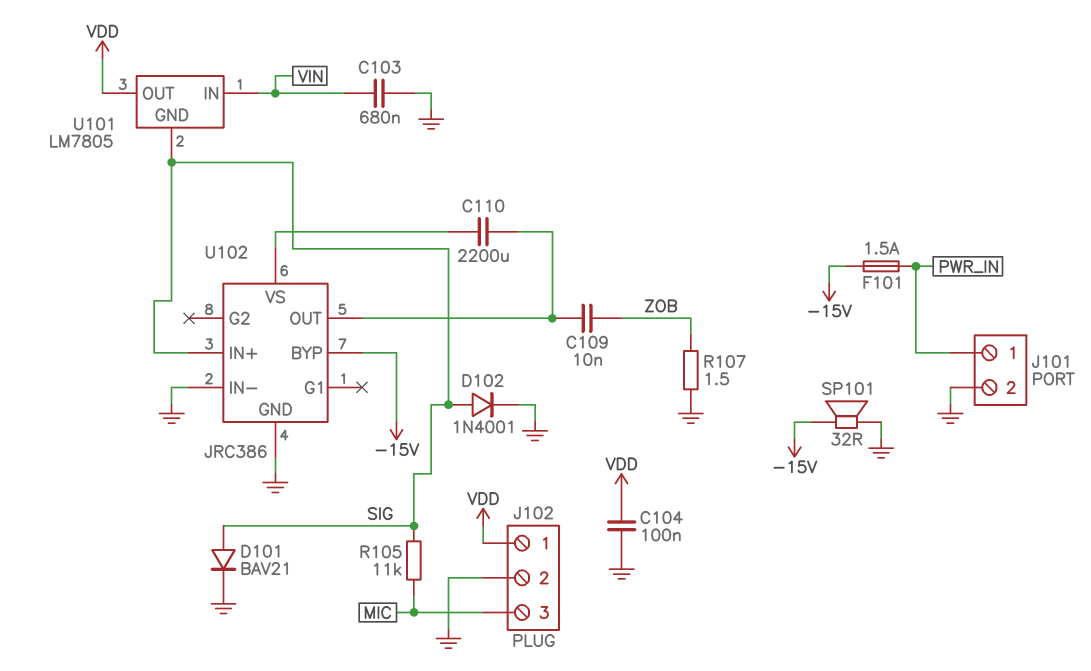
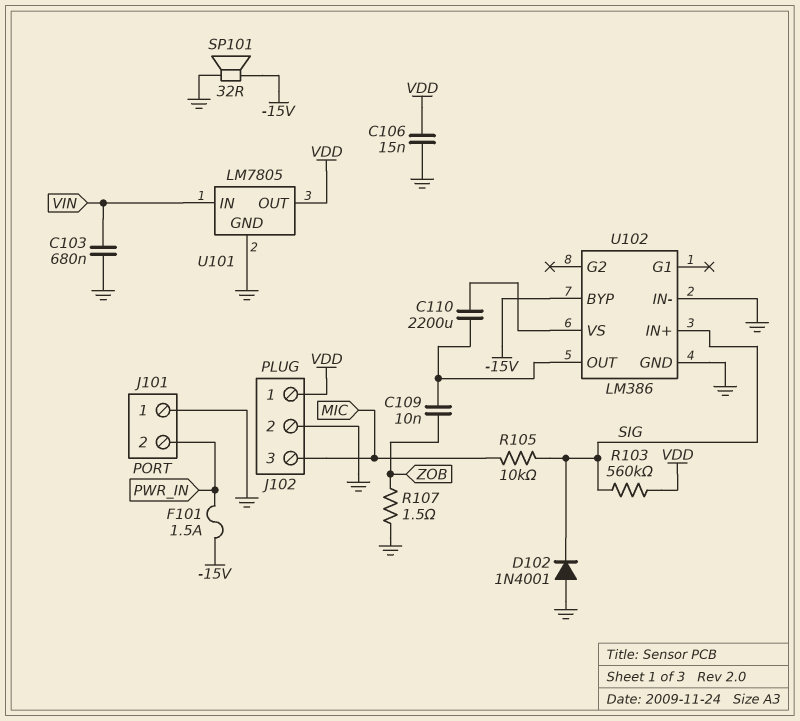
C104: 100nF (GND, VDD) -> none
C106: none -> 15nF (GND, VDD)
D101: diode BAV21 (A SIG, K GND) -> none
D102: diode 1N4001 (A SIG, K GND) -> diode 1N4001 (A GND, K SIG)
J101 pin 1: PWR_IN -> GND
J101 pin 2: GND -> PWR_IN
R103: none -> 560k (SIG, VDD)
R105: 11k (MIC, SIG) -> 10k (MIC, SIG)
U101 pin GND: SIG -> GND
U102: JRC386 -> LM386

